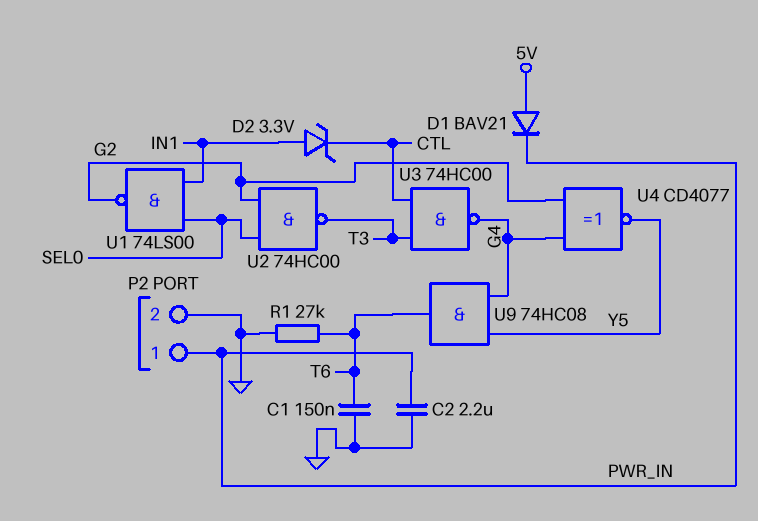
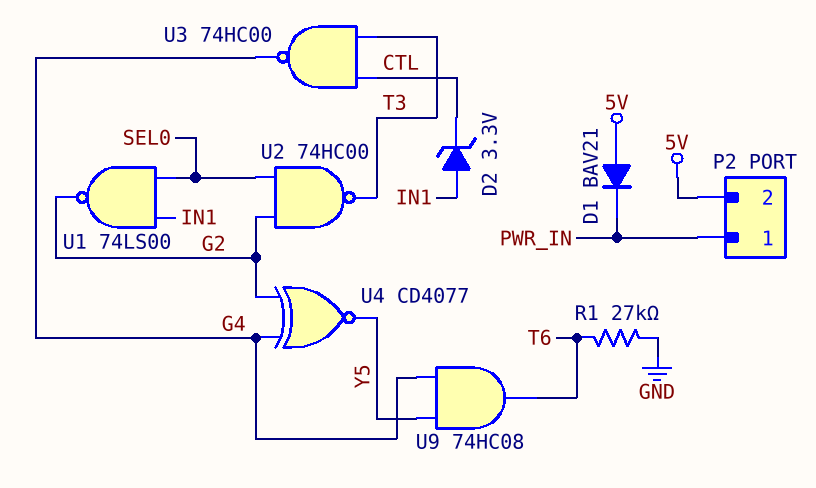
C1: 150nF (GND, T6) -> none
C2: 2.2uF (GND, PWR_IN) -> none
P2 pin 2: GND -> 5V

